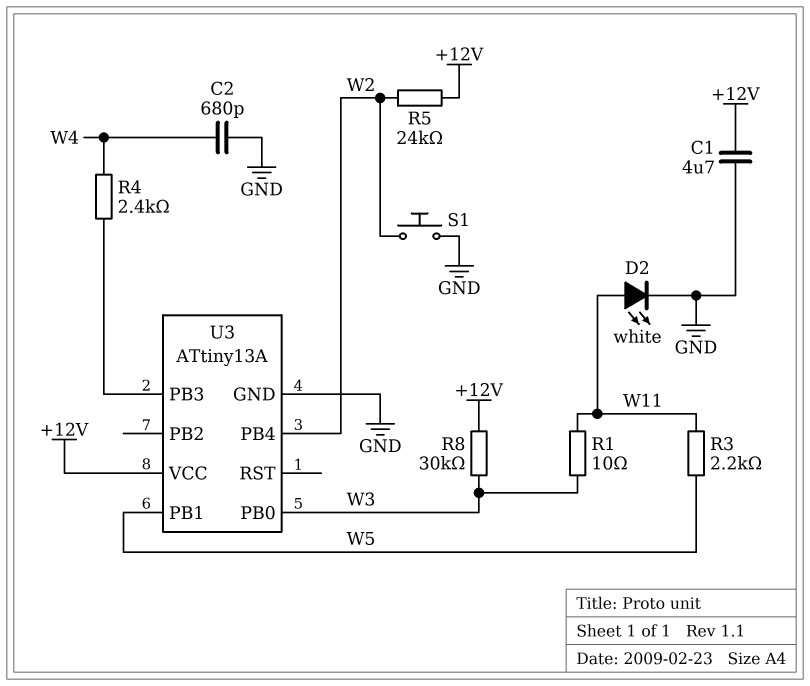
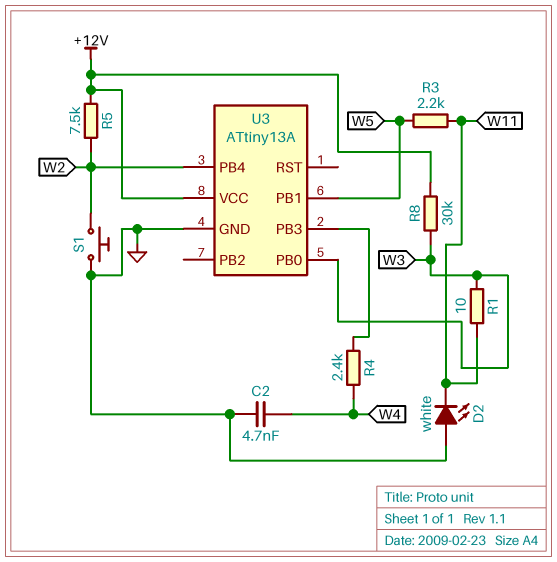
C1: 4.7uF (+12V, GND) -> none
C2: 680pF (GND, W4) -> 4.7nF (GND, W4)
D2: LED white (A W11, K GND) -> LED white (A GND, K W11)
R5: 24k (+12V, W2) -> 7.5k (+12V, W2)

